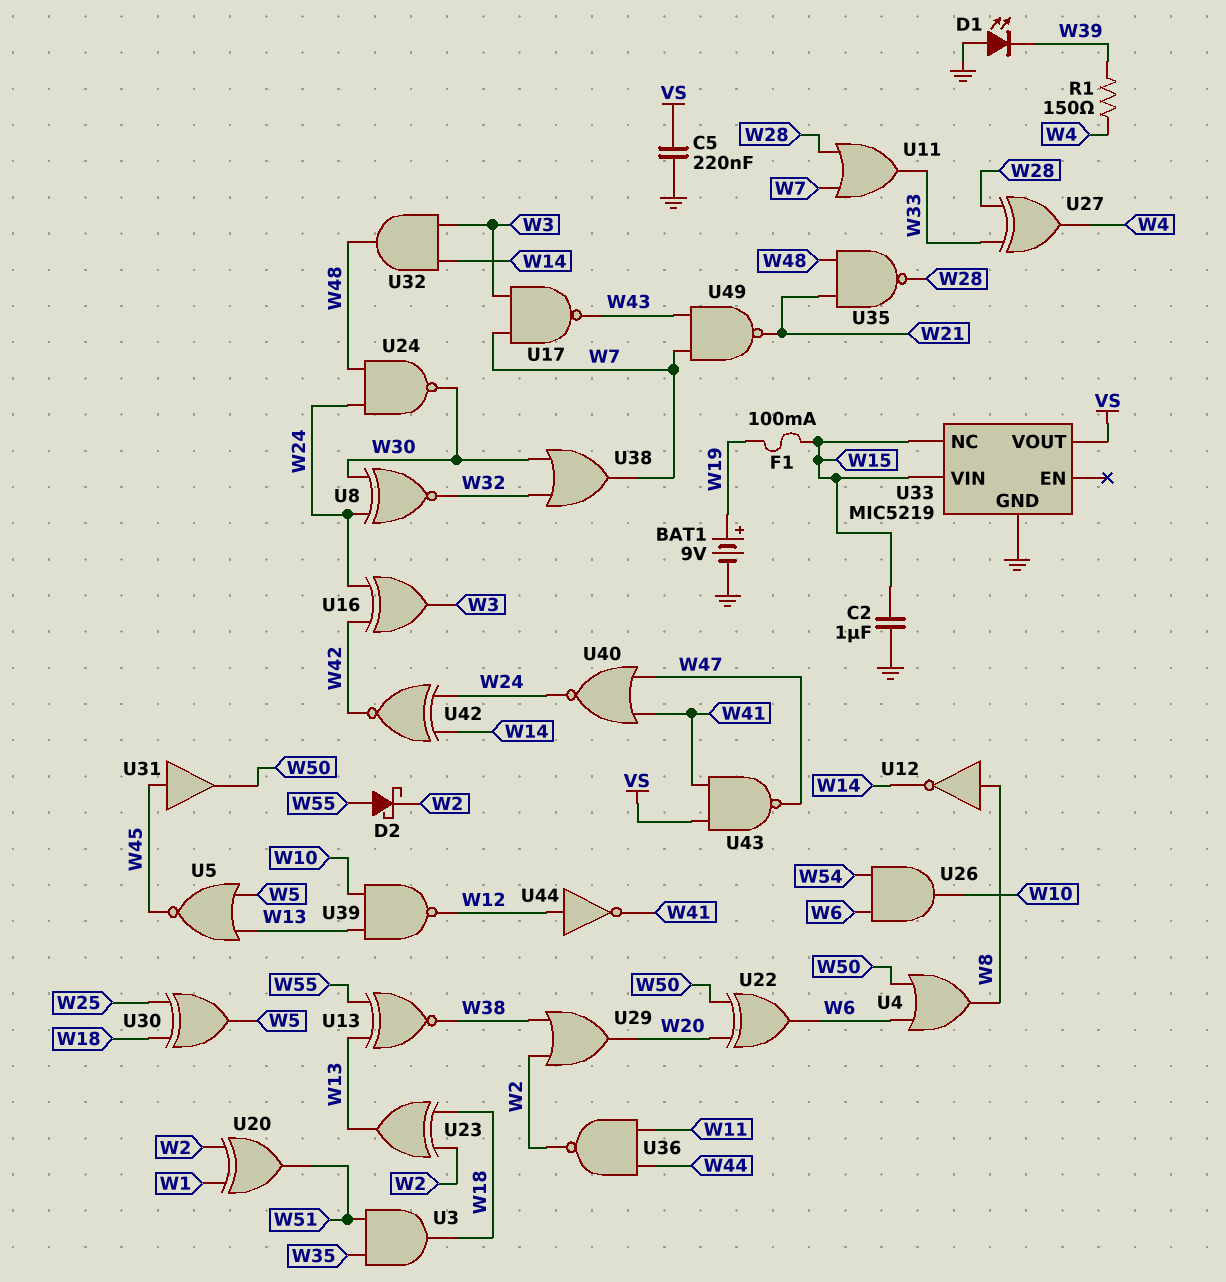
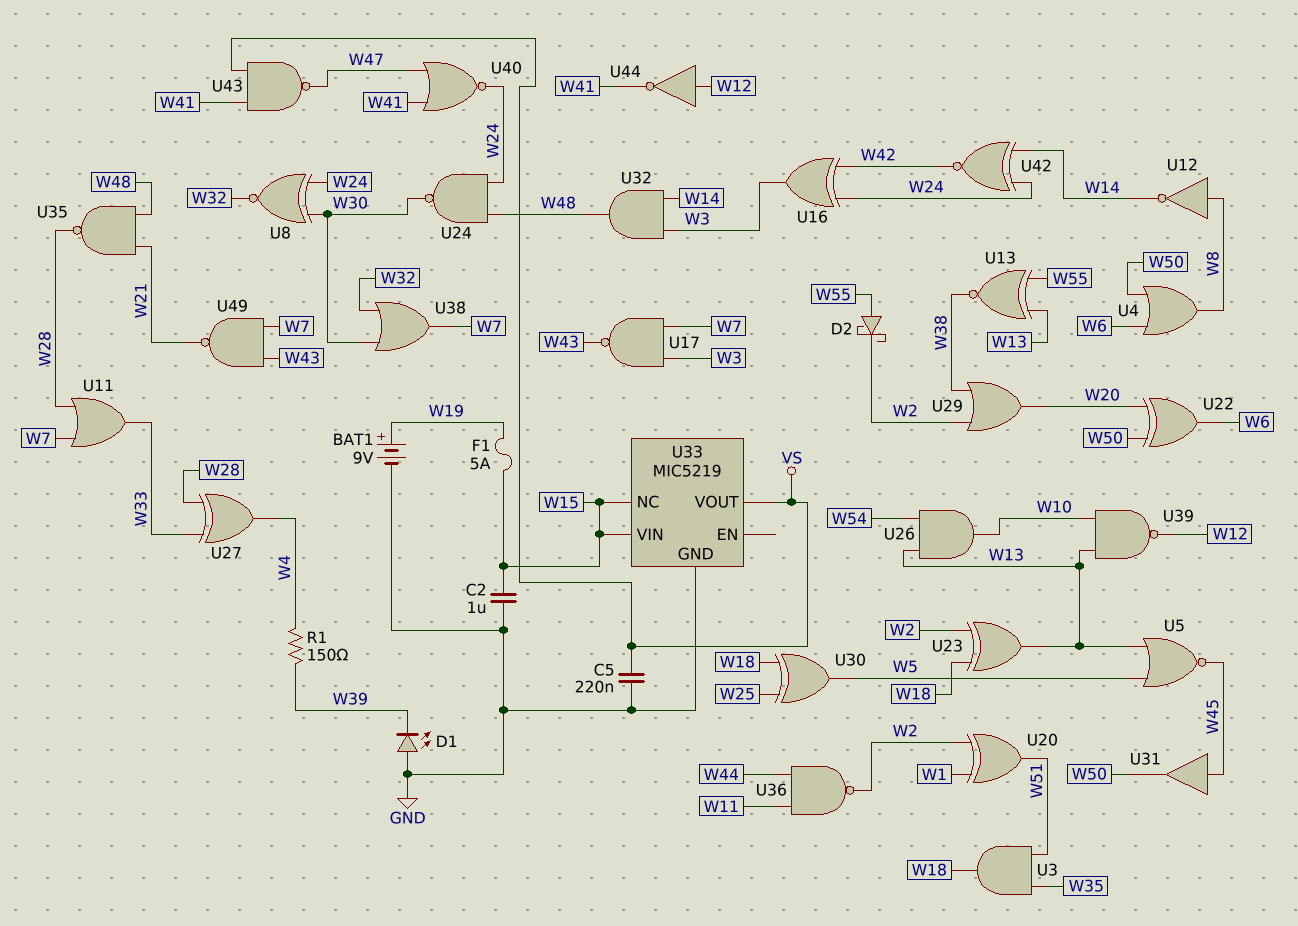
F1: 100mA (W15, W19) -> 5A (W15, W19)
U26: AND (in W6, in W54, out W10) -> AND (in W13, in W54, out W10)

